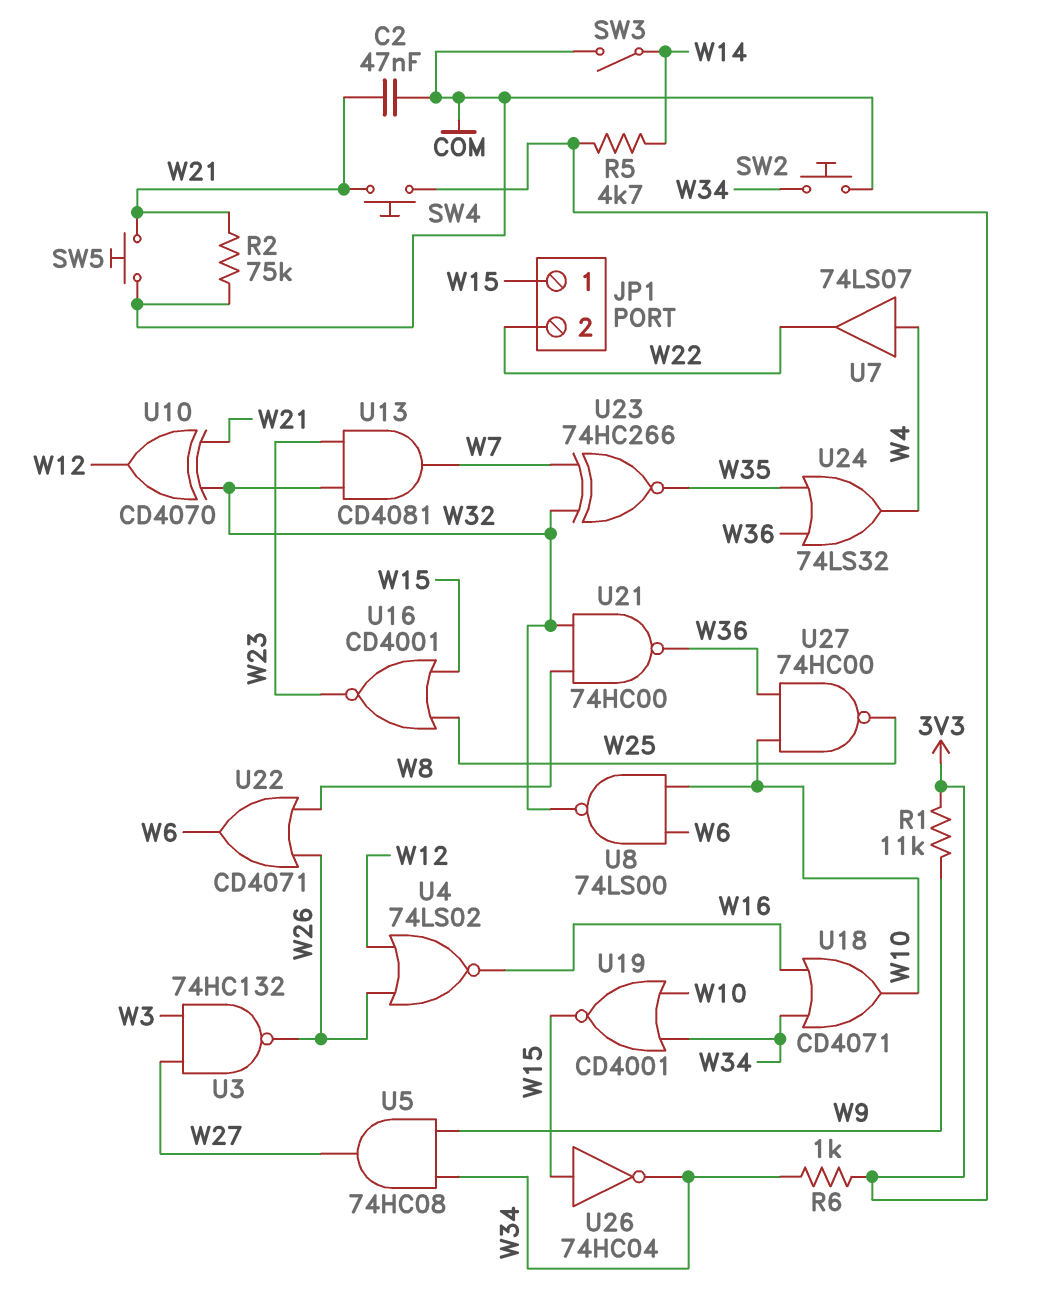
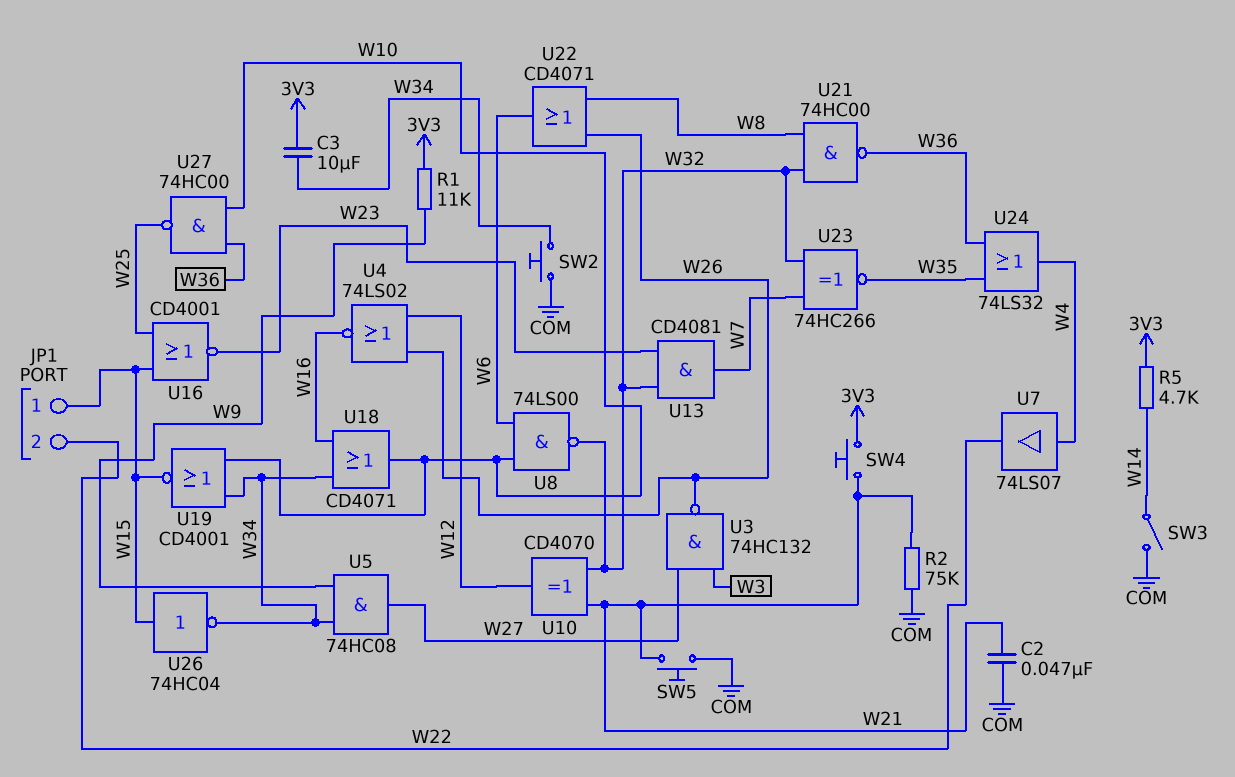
C3: none -> 10uF (3V3, W34)
R6: 1k (3V3, W34) -> none

